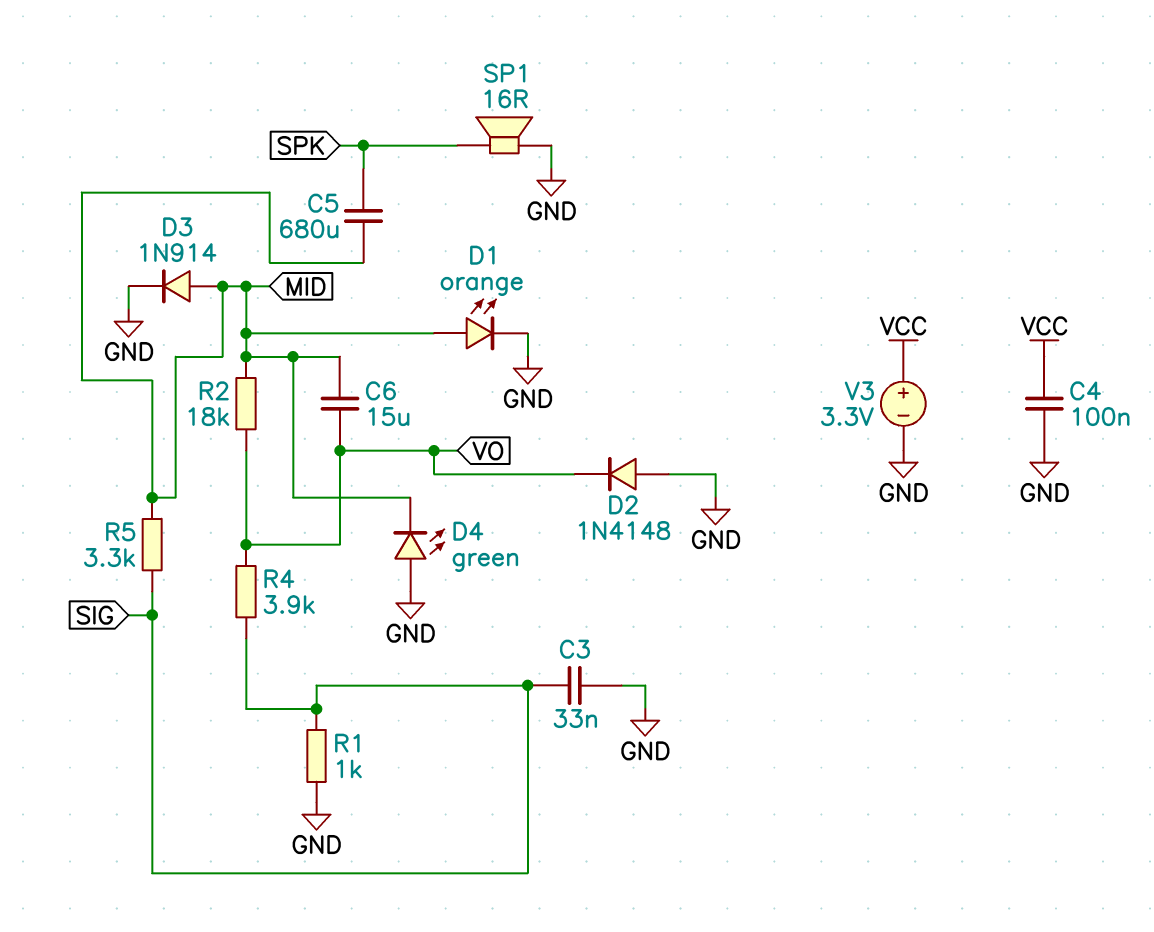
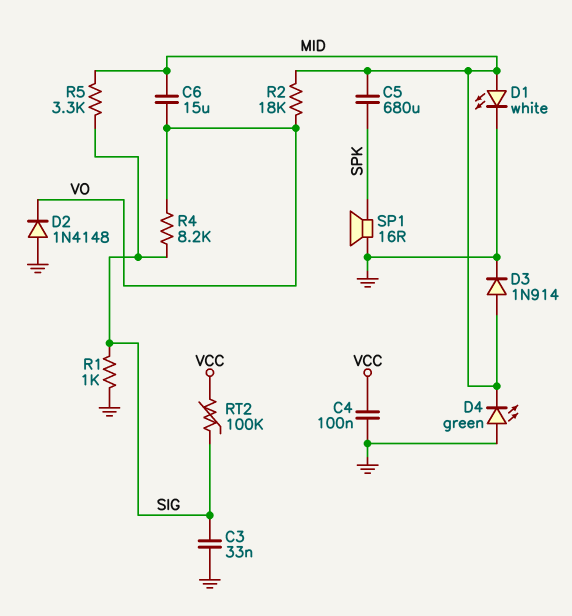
D1: LED orange (A MID, K GND) -> LED white (A MID, K GND)
R4: 3.9k (SIG, VO) -> 8.2k (SIG, VO)
RT2: none -> 100k (SIG, VCC)
V3: 3.3V (plus VCC, minus GND) -> none

